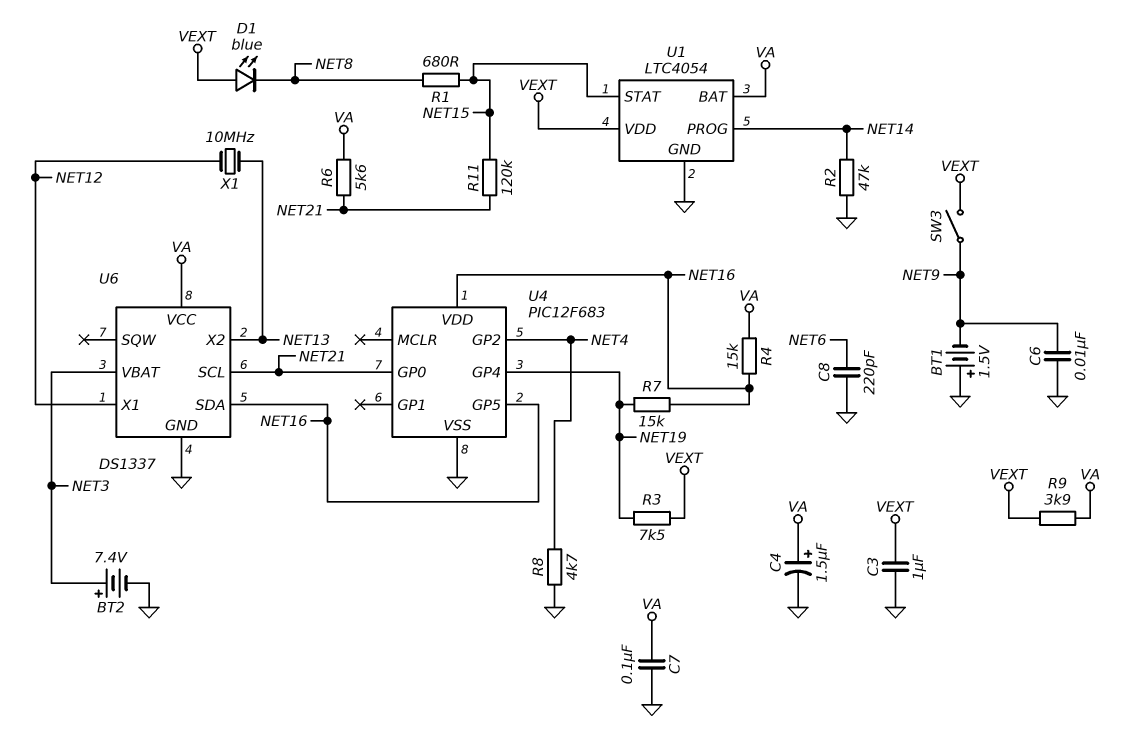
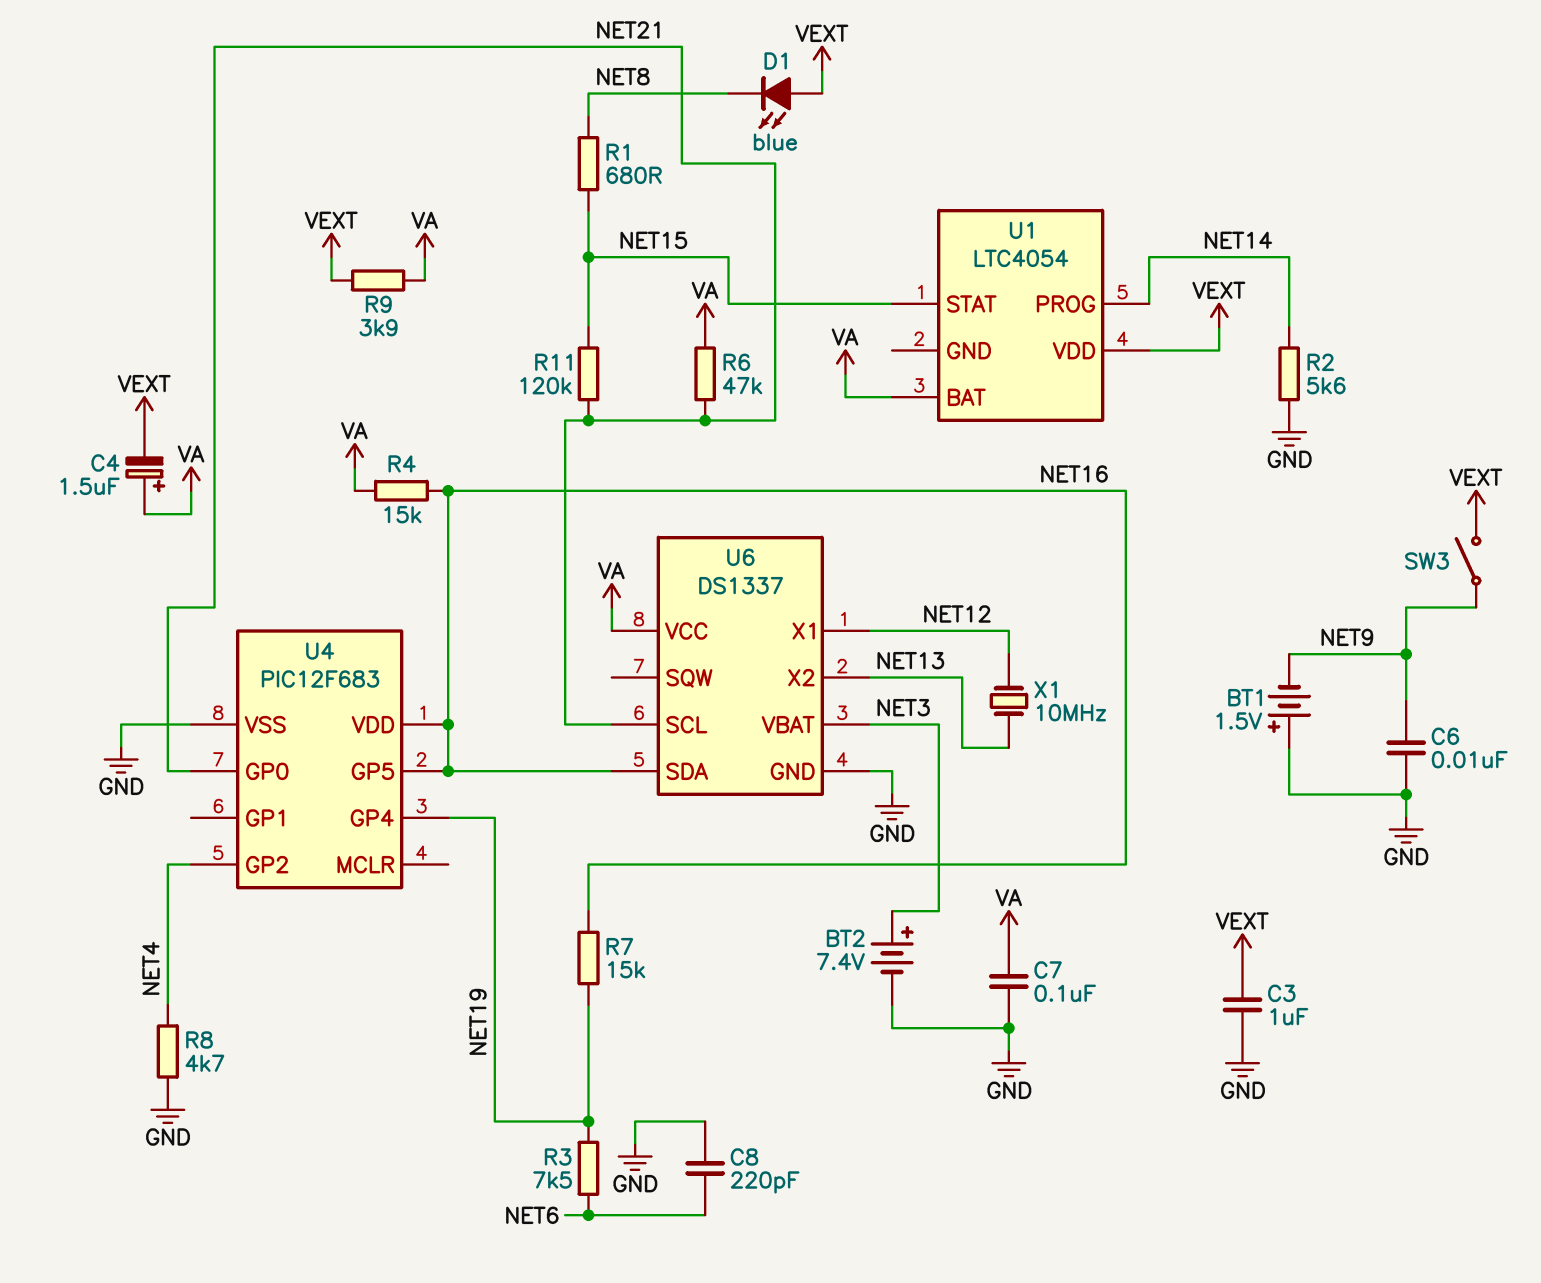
C4: 1.5uF (plus VA, minus GND) -> 1.5uF (plus VA, minus VEXT)
R2: 47k (GND, NET14) -> 5.6k (GND, NET14)
R3: 7.5k (NET19, VEXT) -> 7.5k (NET6, NET19)
R6: 5.6k (NET21, VA) -> 47k (NET21, VA)
U1 pin GND: GND -> none

